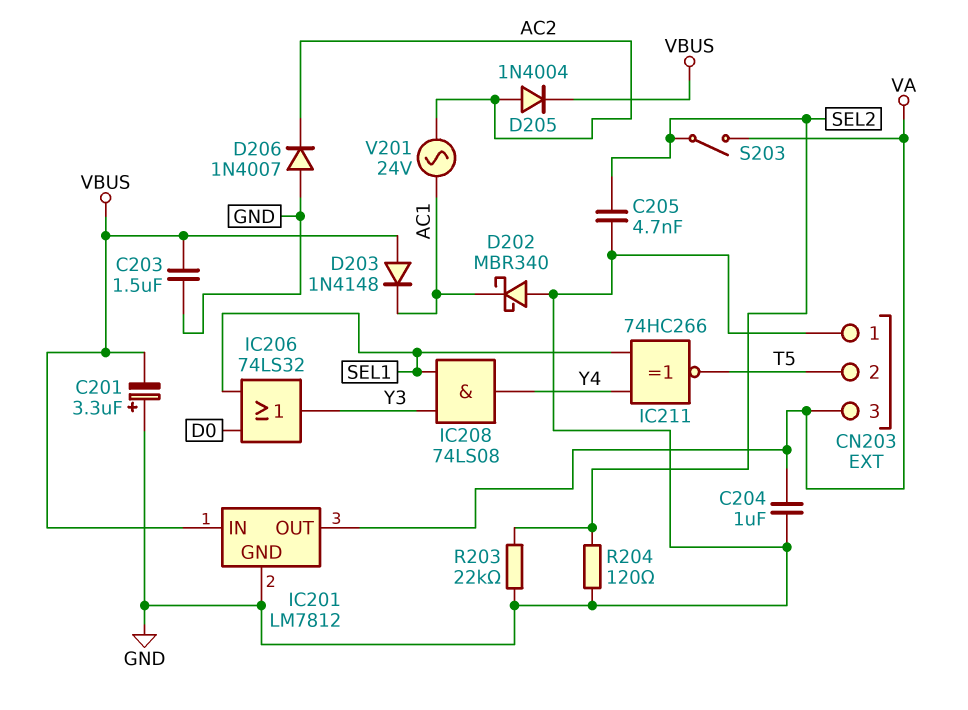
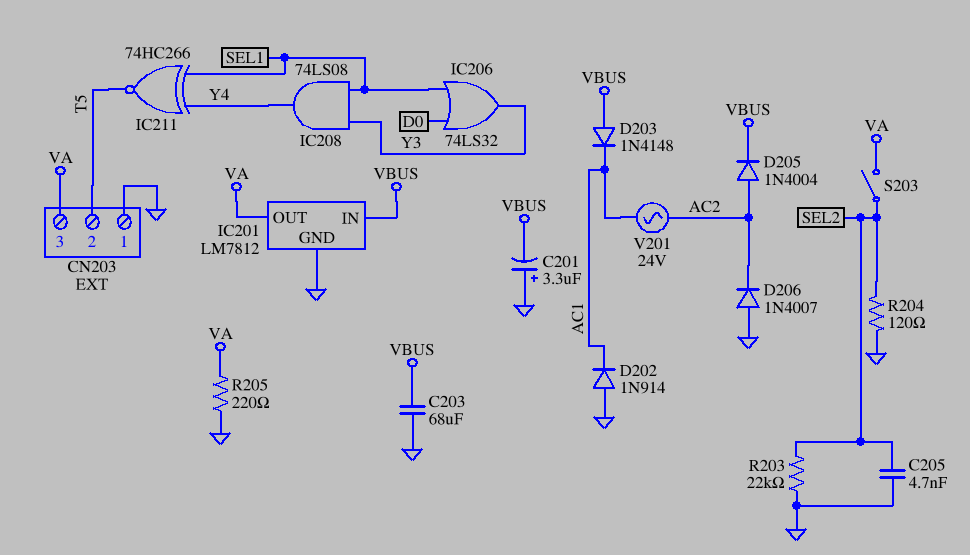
C203: 1.5uF (GND, VBUS) -> 68uF (GND, VBUS)
C204: 1uF (GND, VA) -> none
D202: schottky MBR340 (A GND, K AC1) -> diode 1N914 (A GND, K AC1)
R205: none -> 220 (GND, VA)

